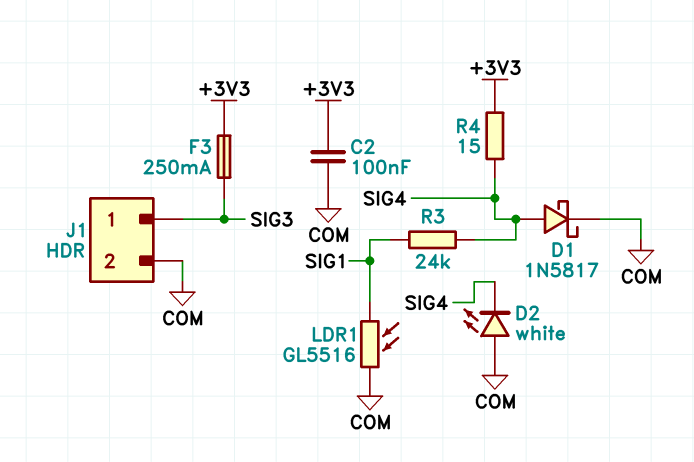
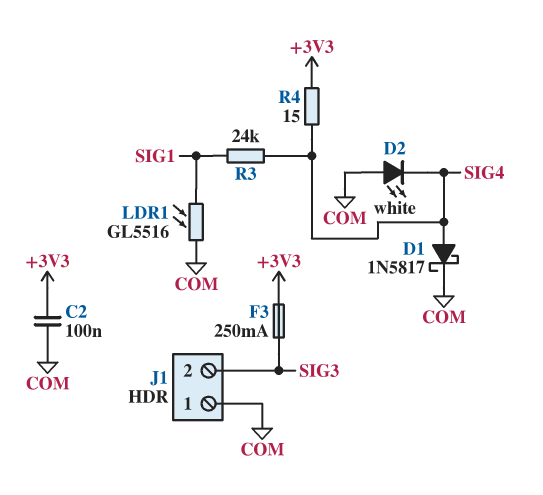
J1 pin 1: SIG3 -> COM
J1 pin 2: COM -> SIG3

